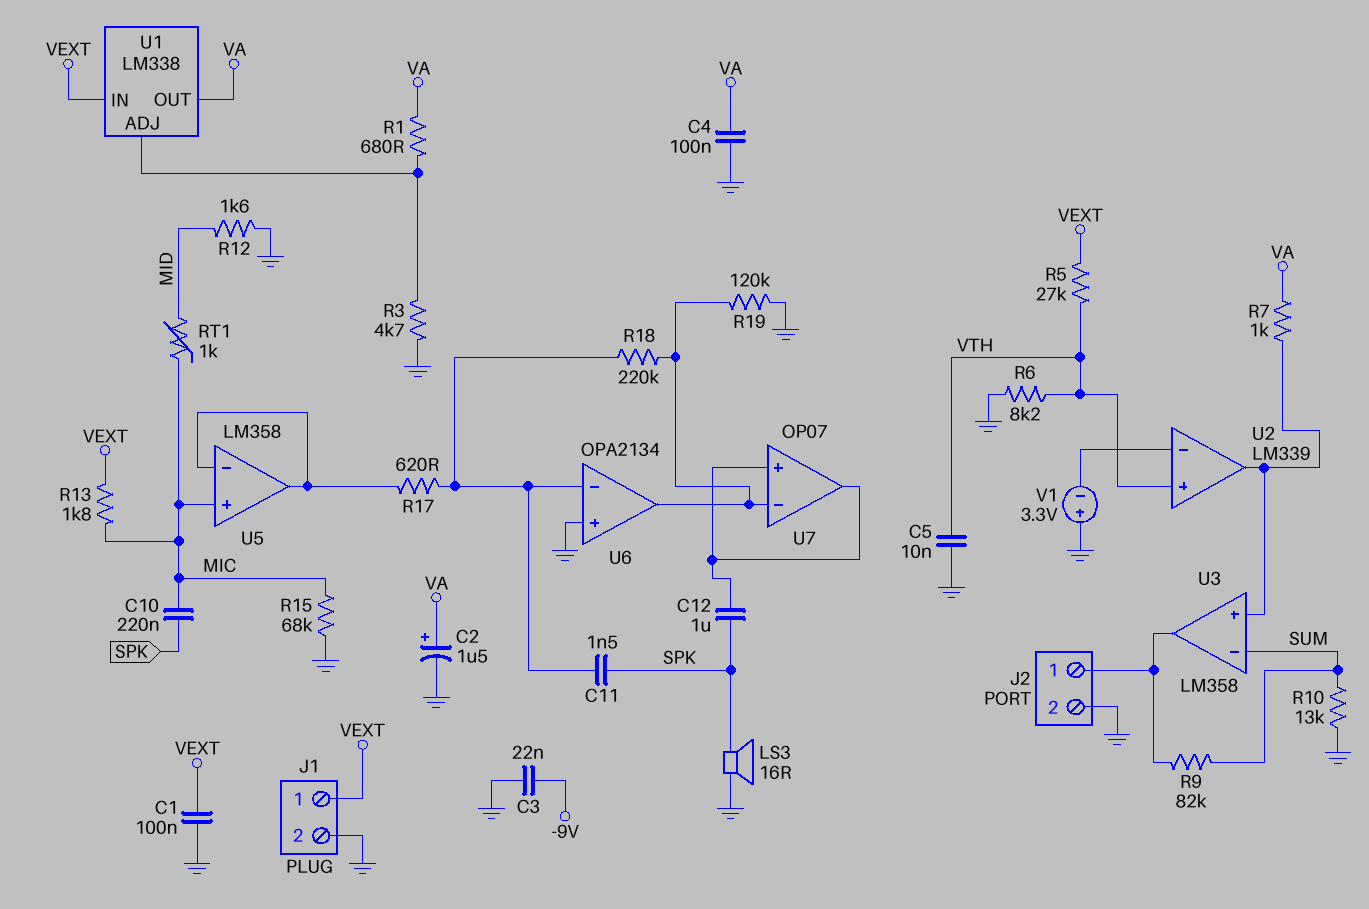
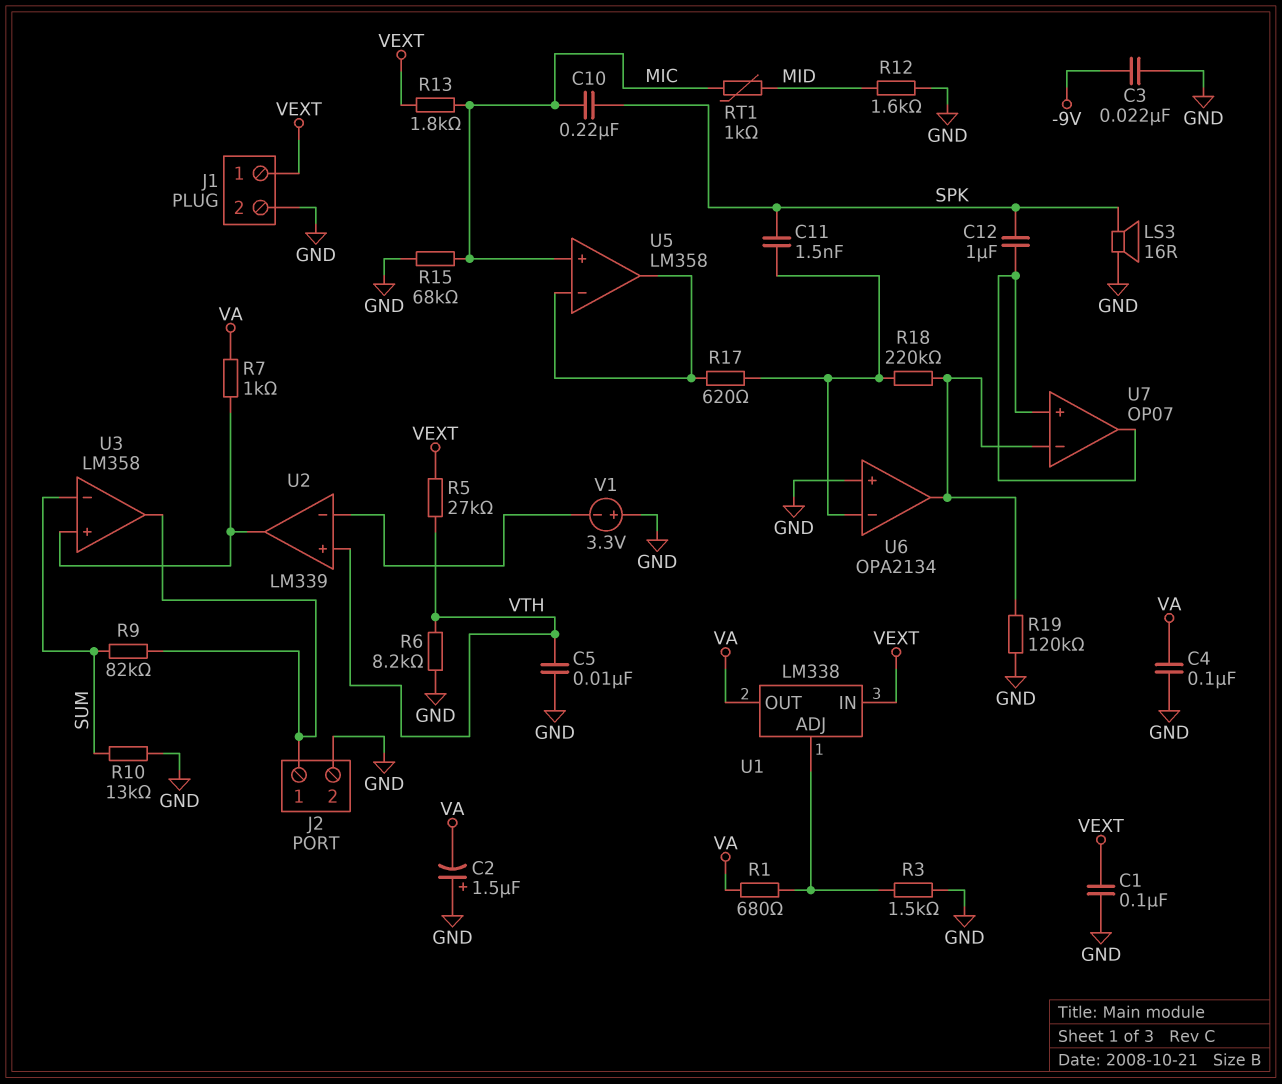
C2: 1.5uF (plus VA, minus GND) -> 1.5uF (plus GND, minus VA)
R3: 4.7k (GND, U1/ADJ) -> 1.5k (GND, U1/ADJ)

